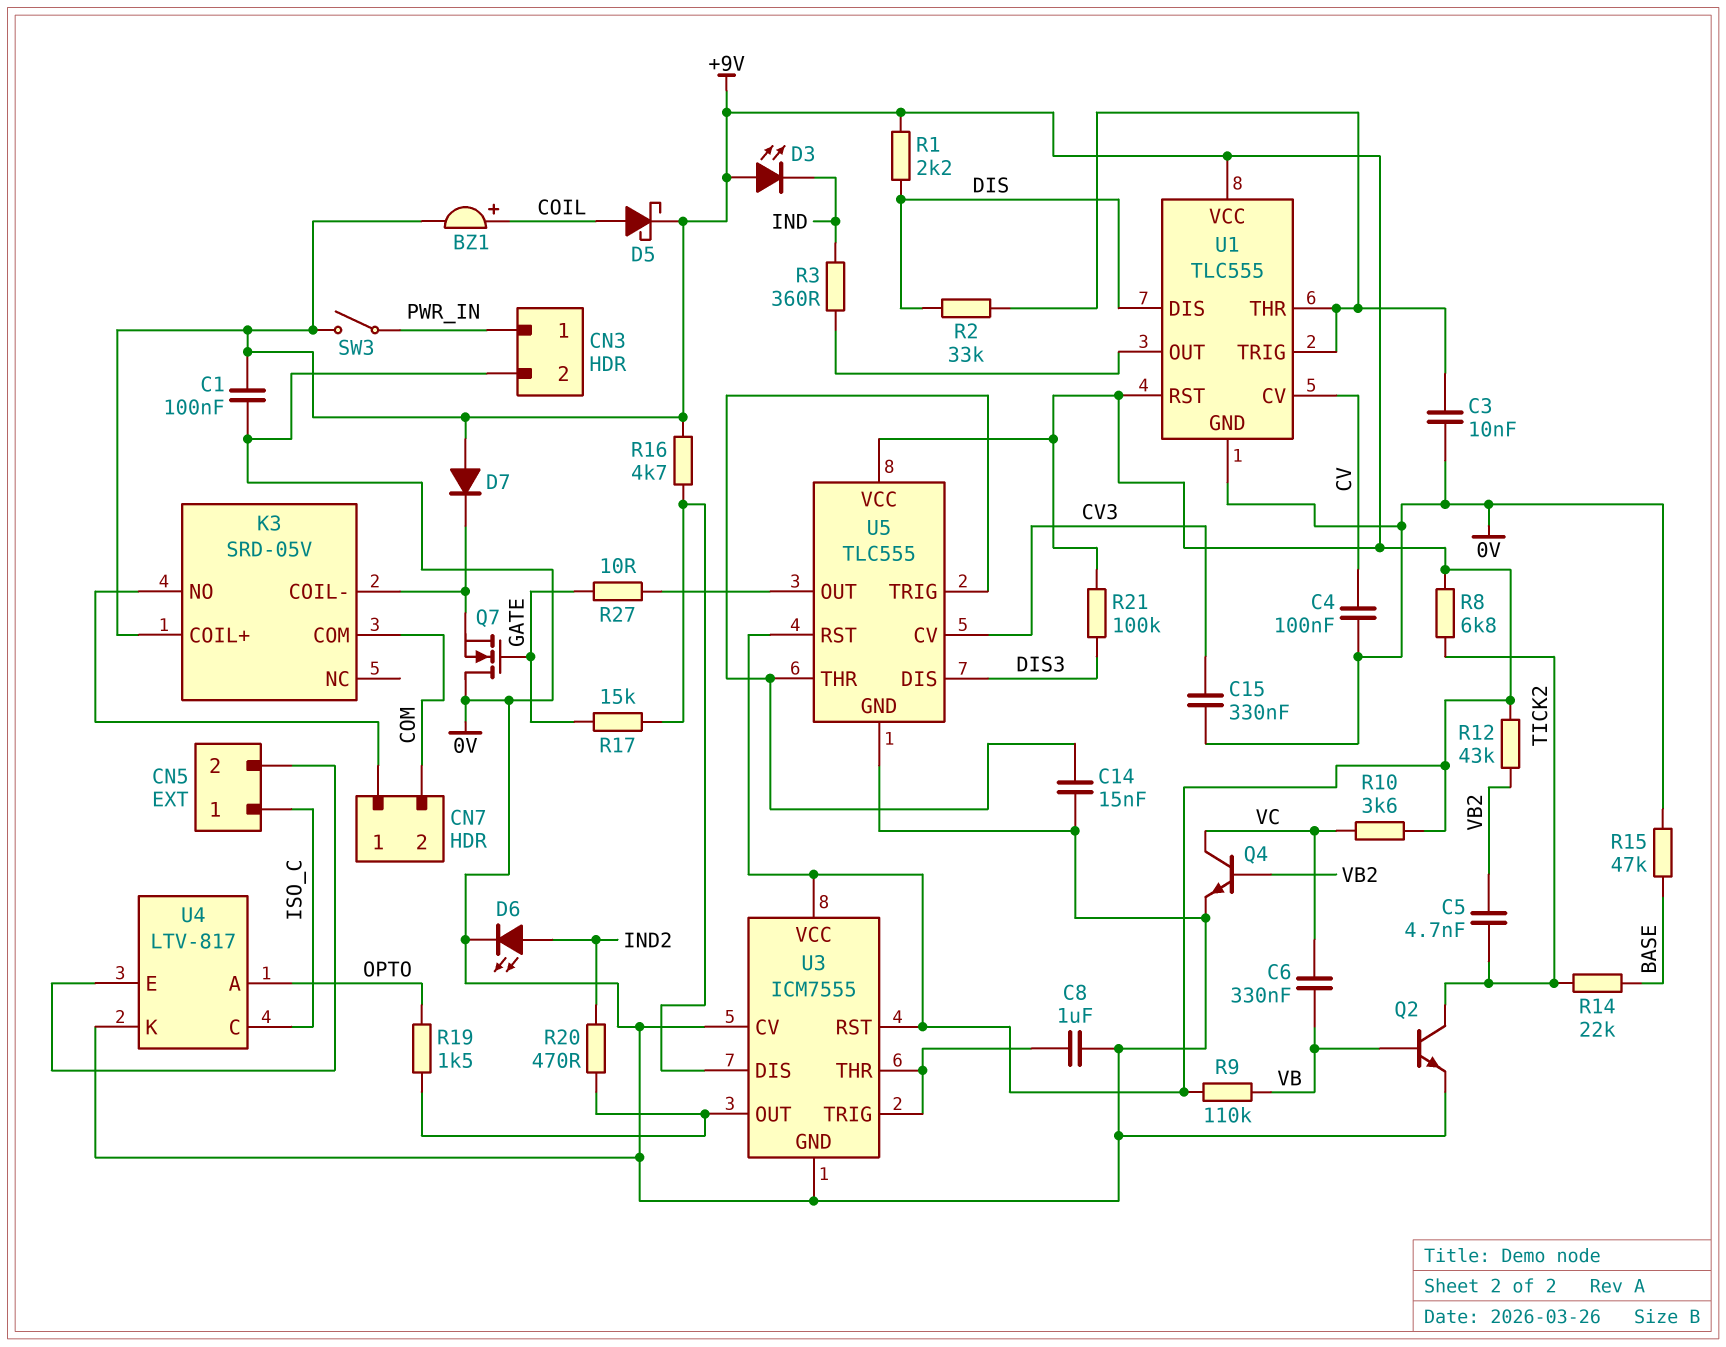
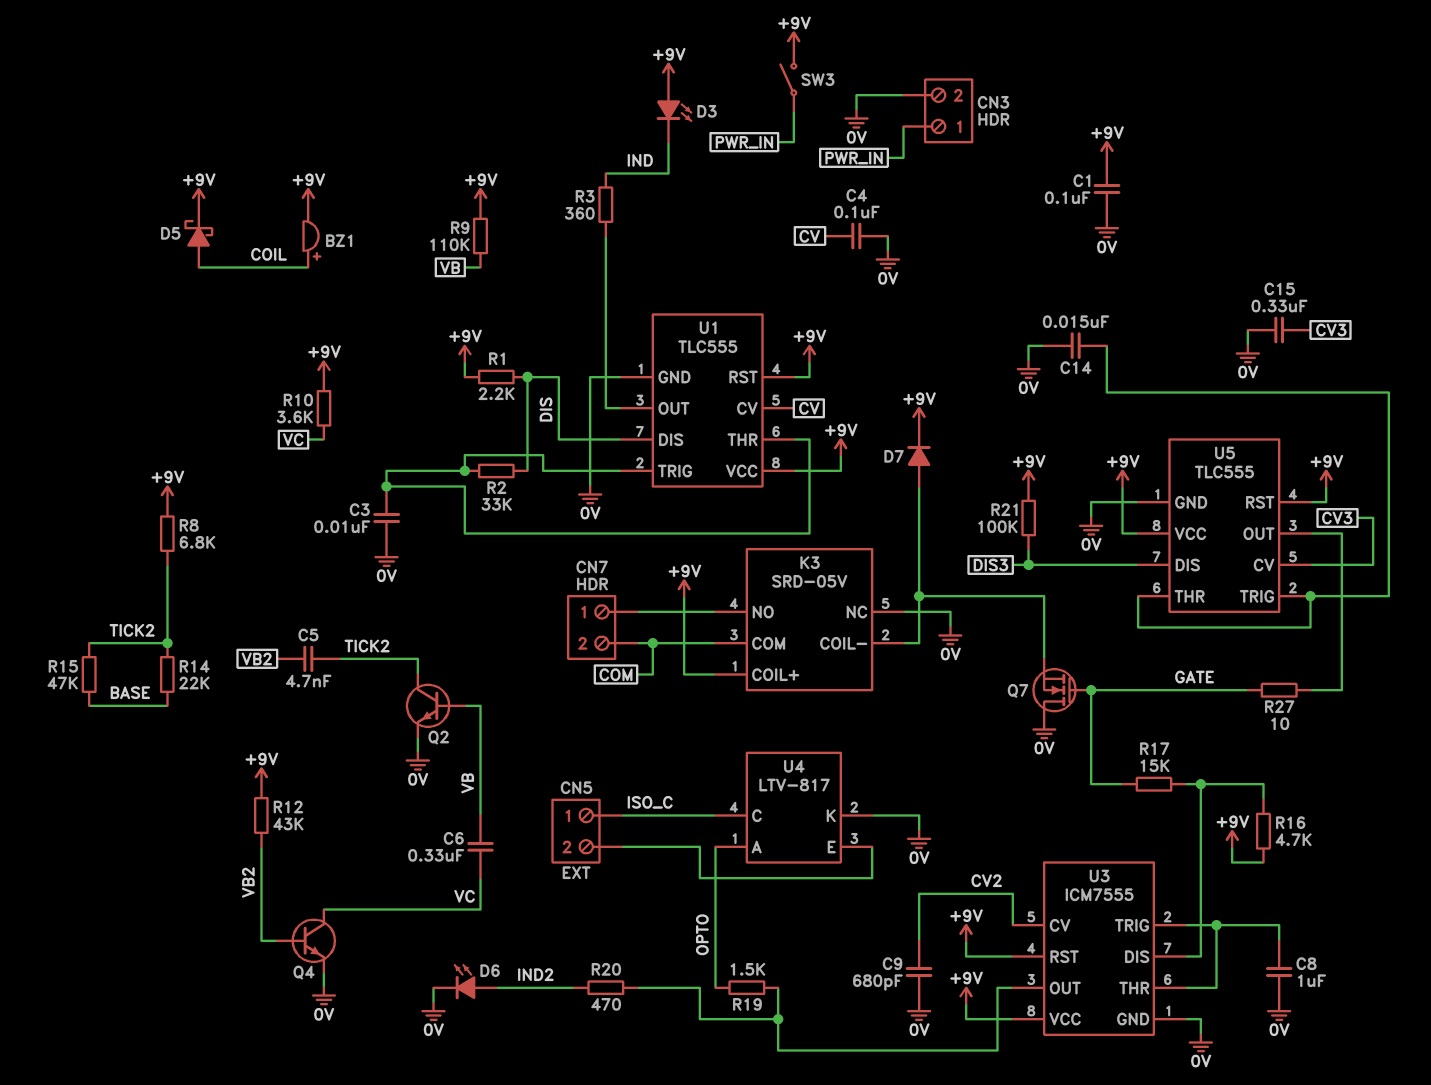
C9: none -> 680pF (0V, CV2)
D7: diode (A +9V, K K3/COIL-) -> diode (A K3/COIL-, K +9V)
K3 pin NC: none -> 0V
R15: 47k (0V, BASE) -> 47k (BASE, TICK2)
U3 pin CV: 0V -> CV2

